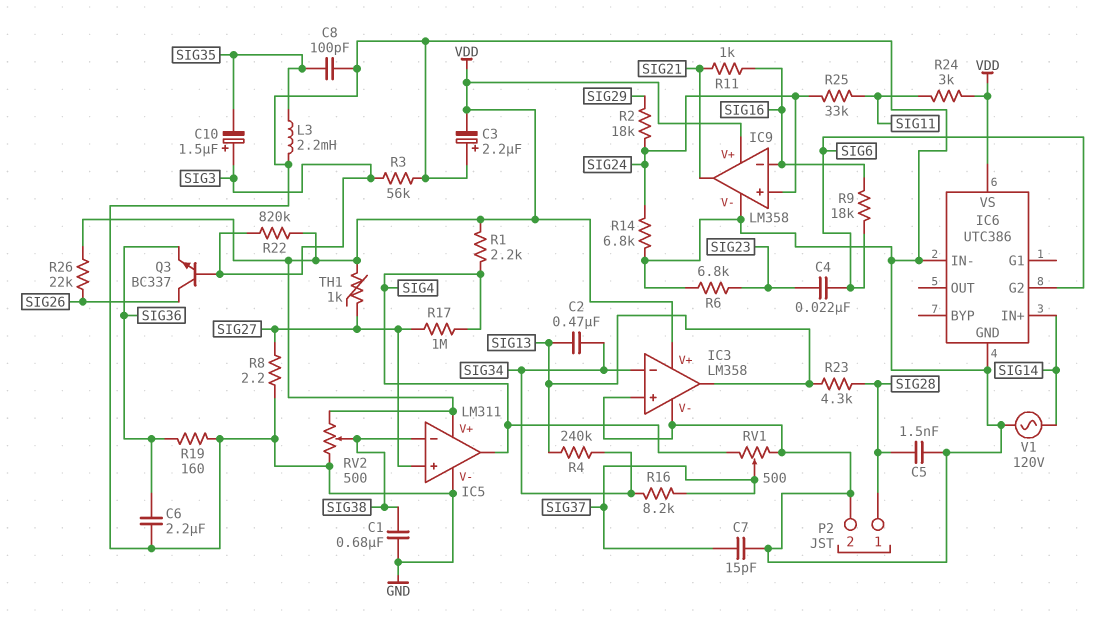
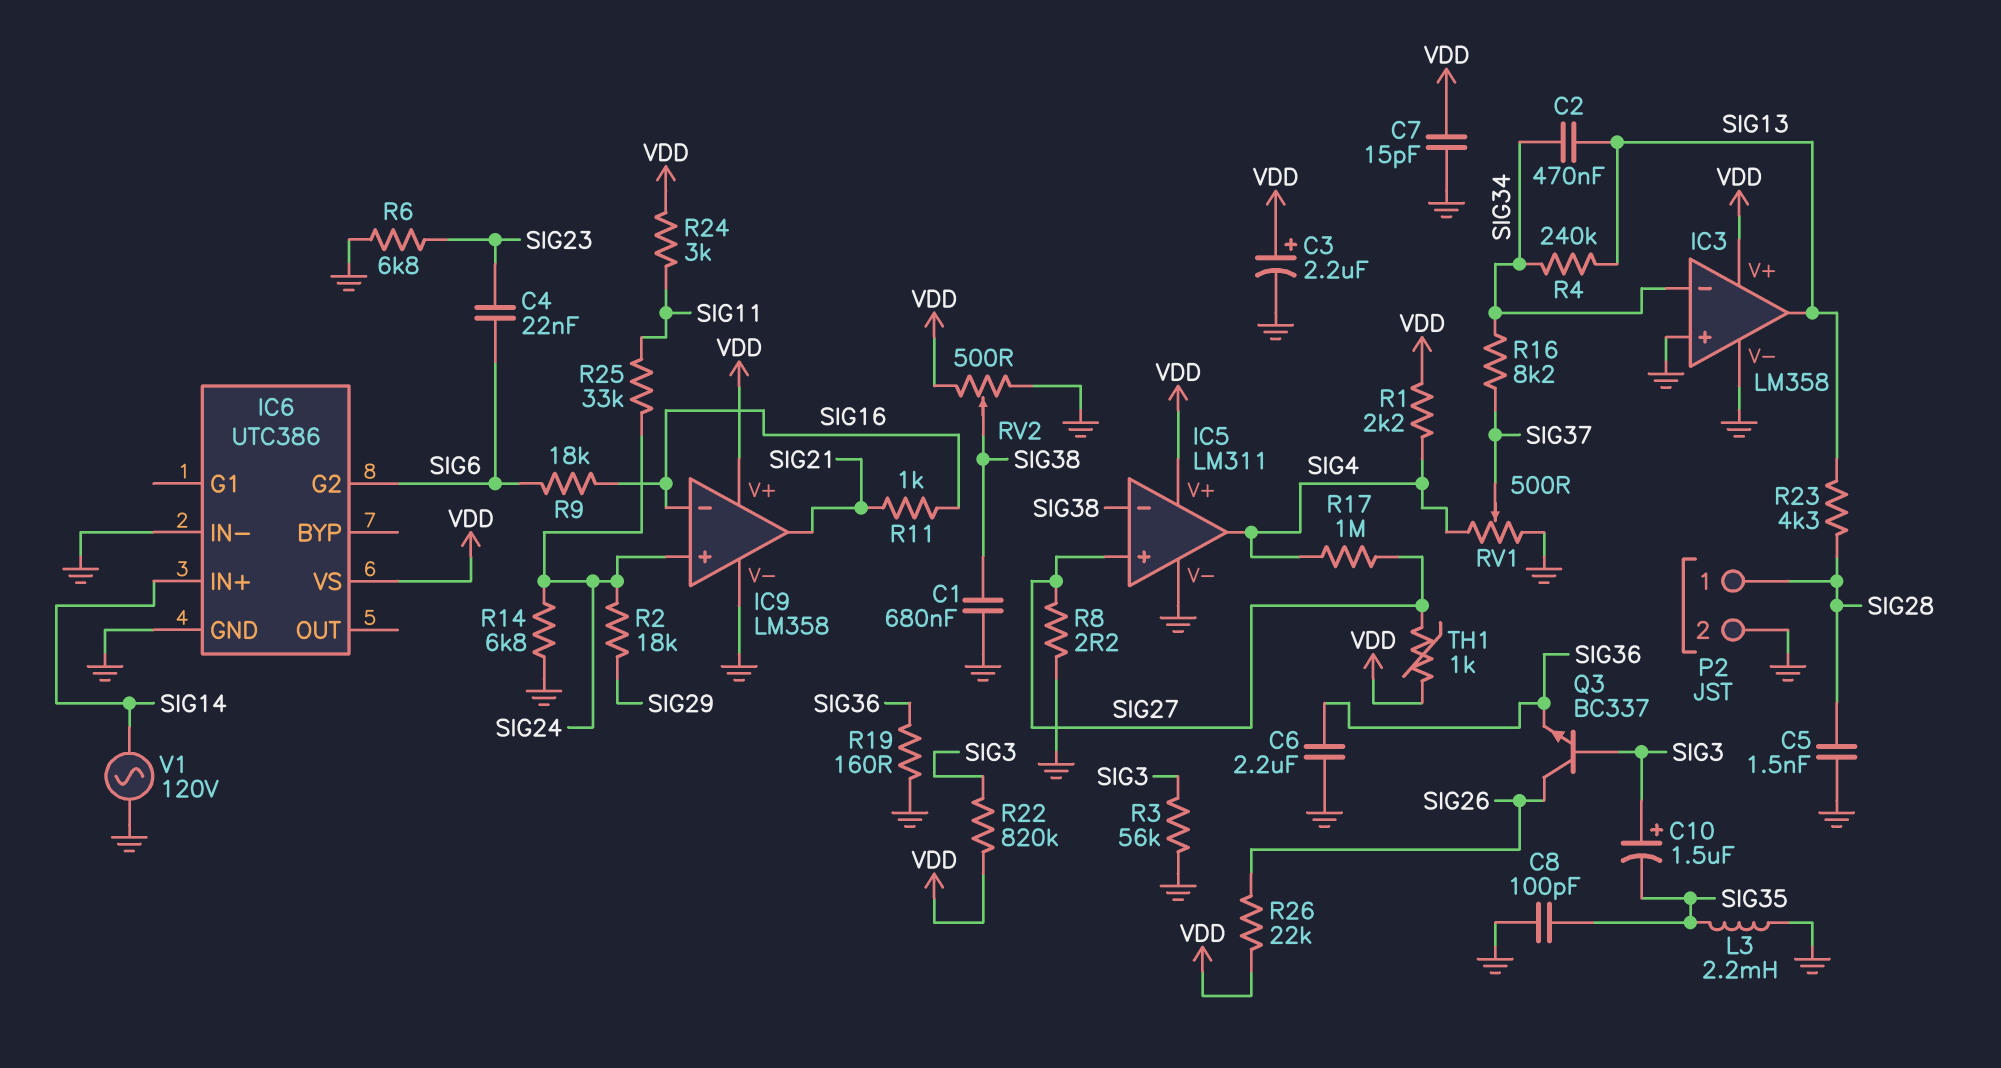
C3: 2.2uF (plus GND, minus VDD) -> 2.2uF (plus VDD, minus GND)
C7: 15pF (GND, SIG37) -> 15pF (GND, VDD)

